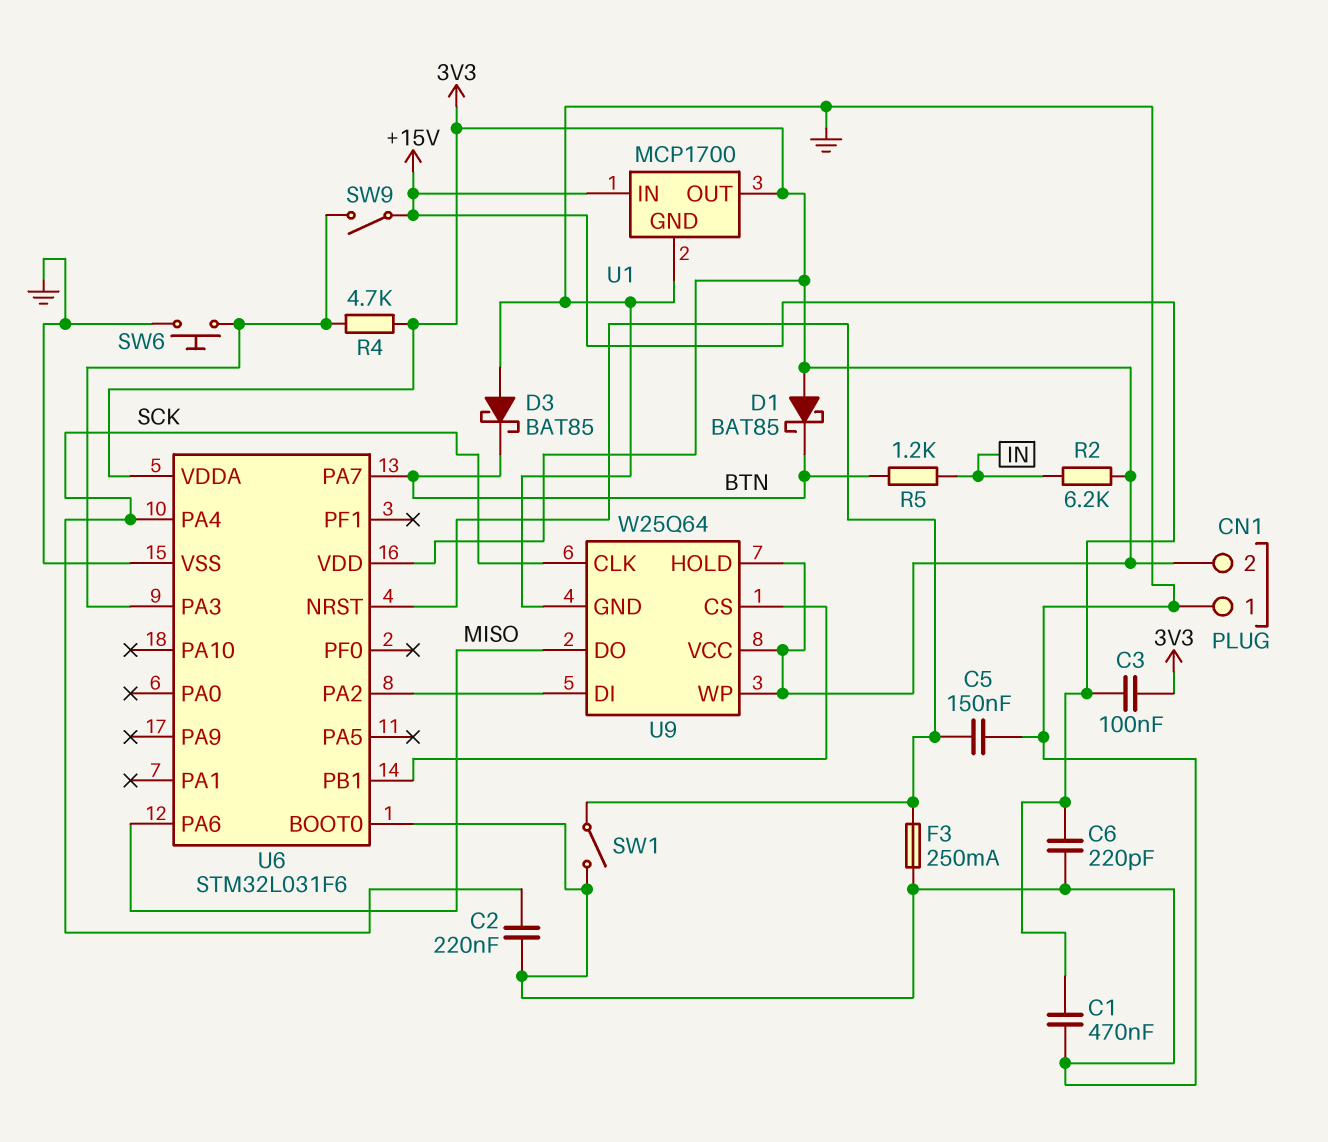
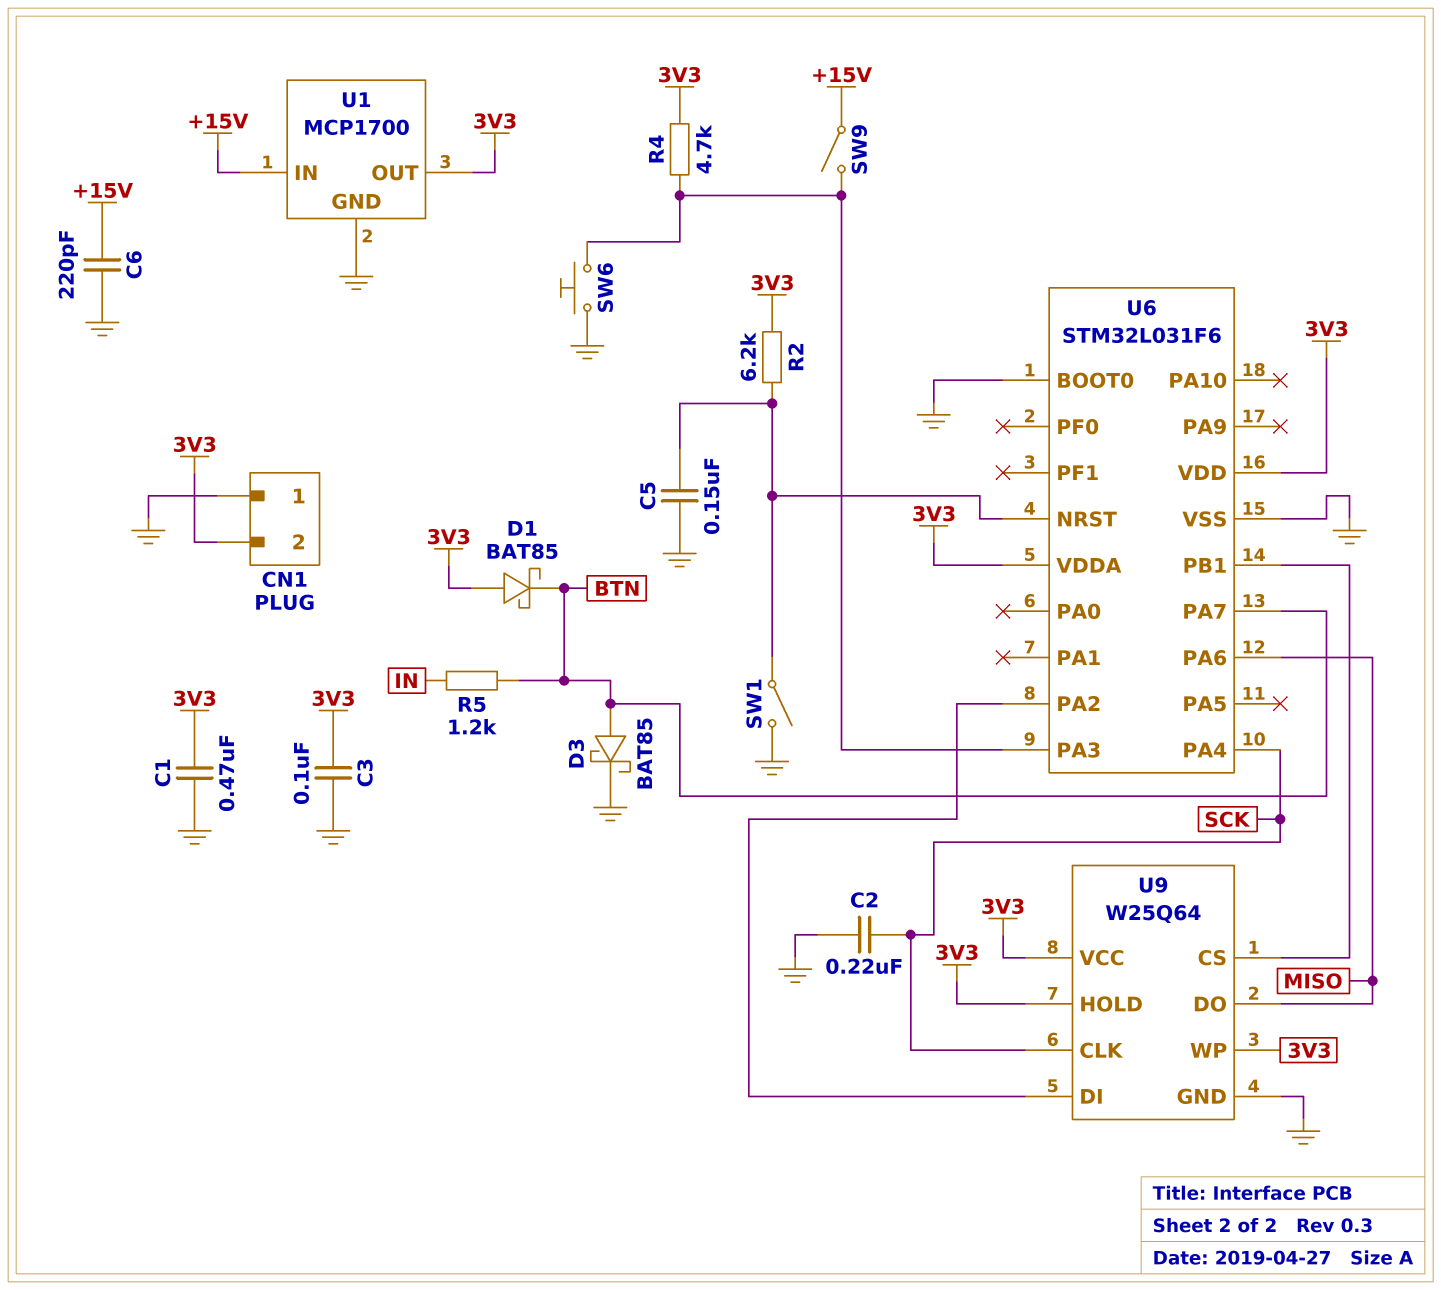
C1: 470nF (+15V, GND) -> 470nF (3V3, GND)
C3: 100nF (+15V, 3V3) -> 100nF (3V3, GND)
D3: schottky BAT85 (A GND, K BTN) -> schottky BAT85 (A BTN, K GND)
F3: 250mA (GND, U6/NRST) -> none
R2: 6.2k (3V3, IN) -> 6.2k (3V3, U6/NRST)

